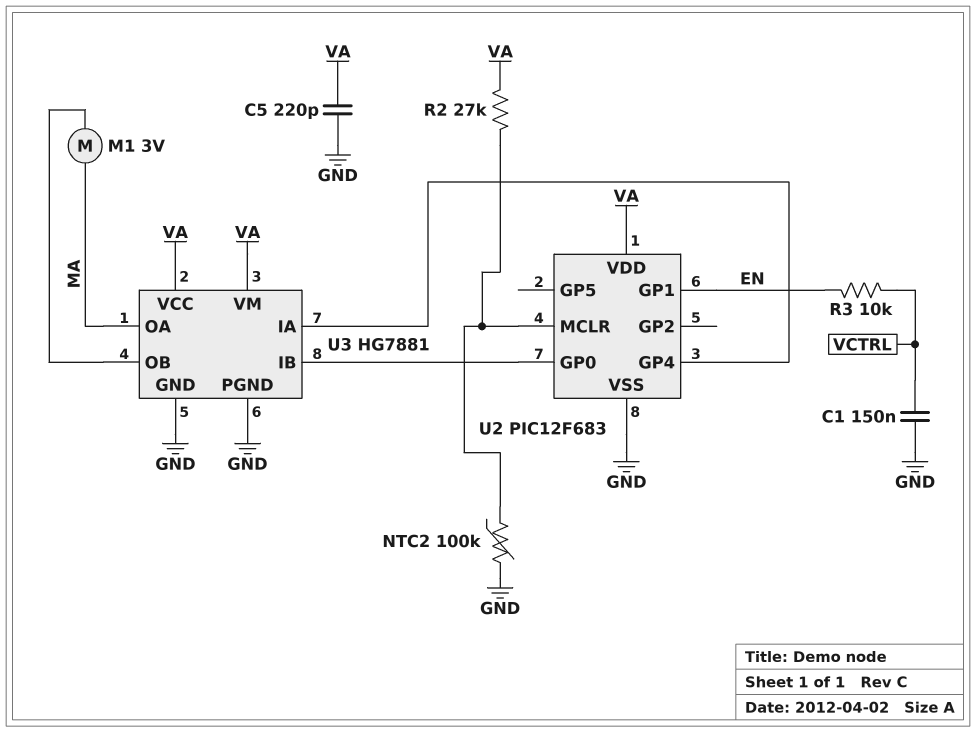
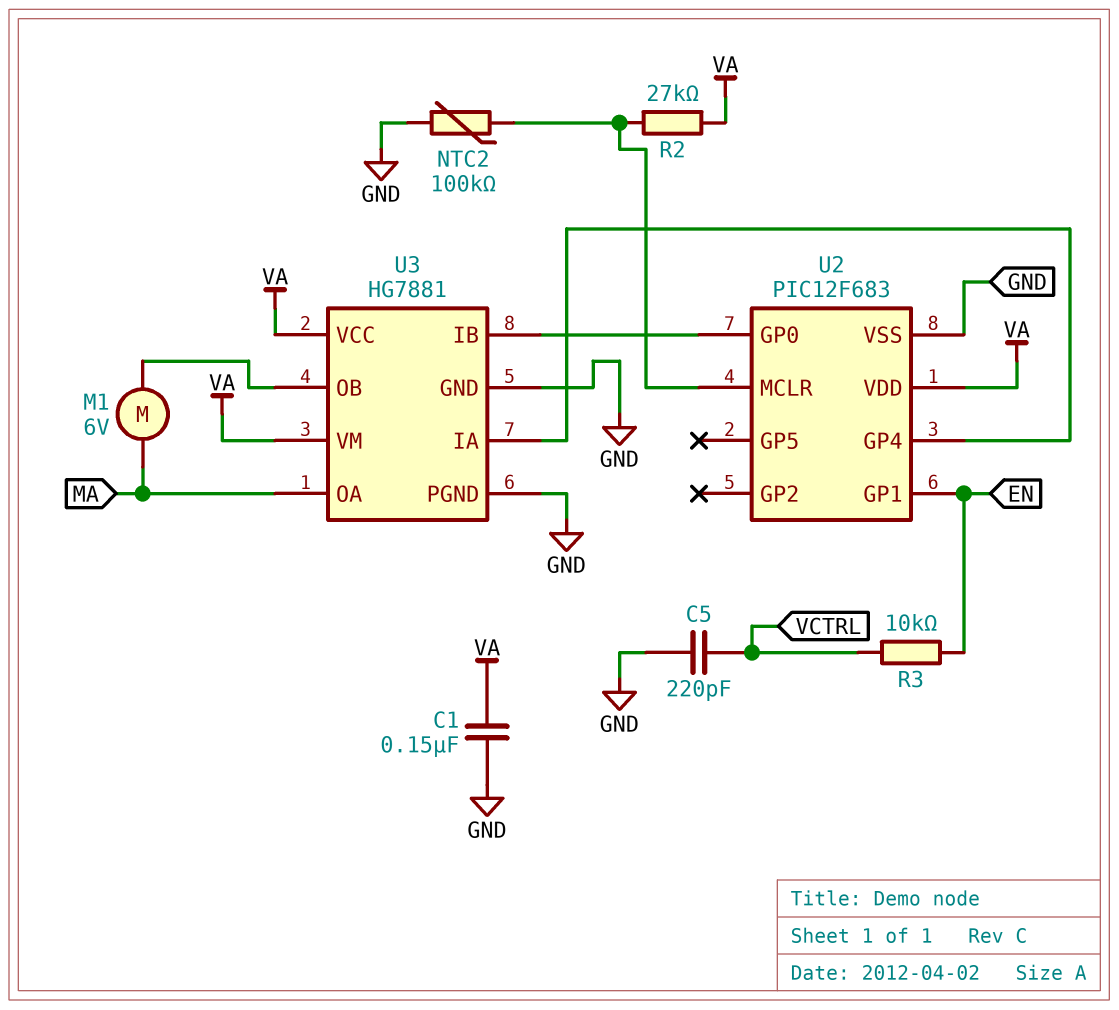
C1: 150nF (GND, VCTRL) -> 150nF (GND, VA)
C5: 220pF (GND, VA) -> 220pF (GND, VCTRL)
M1: motor 3V (MA, U3/OB) -> motor 6V (MA, U3/OB)

